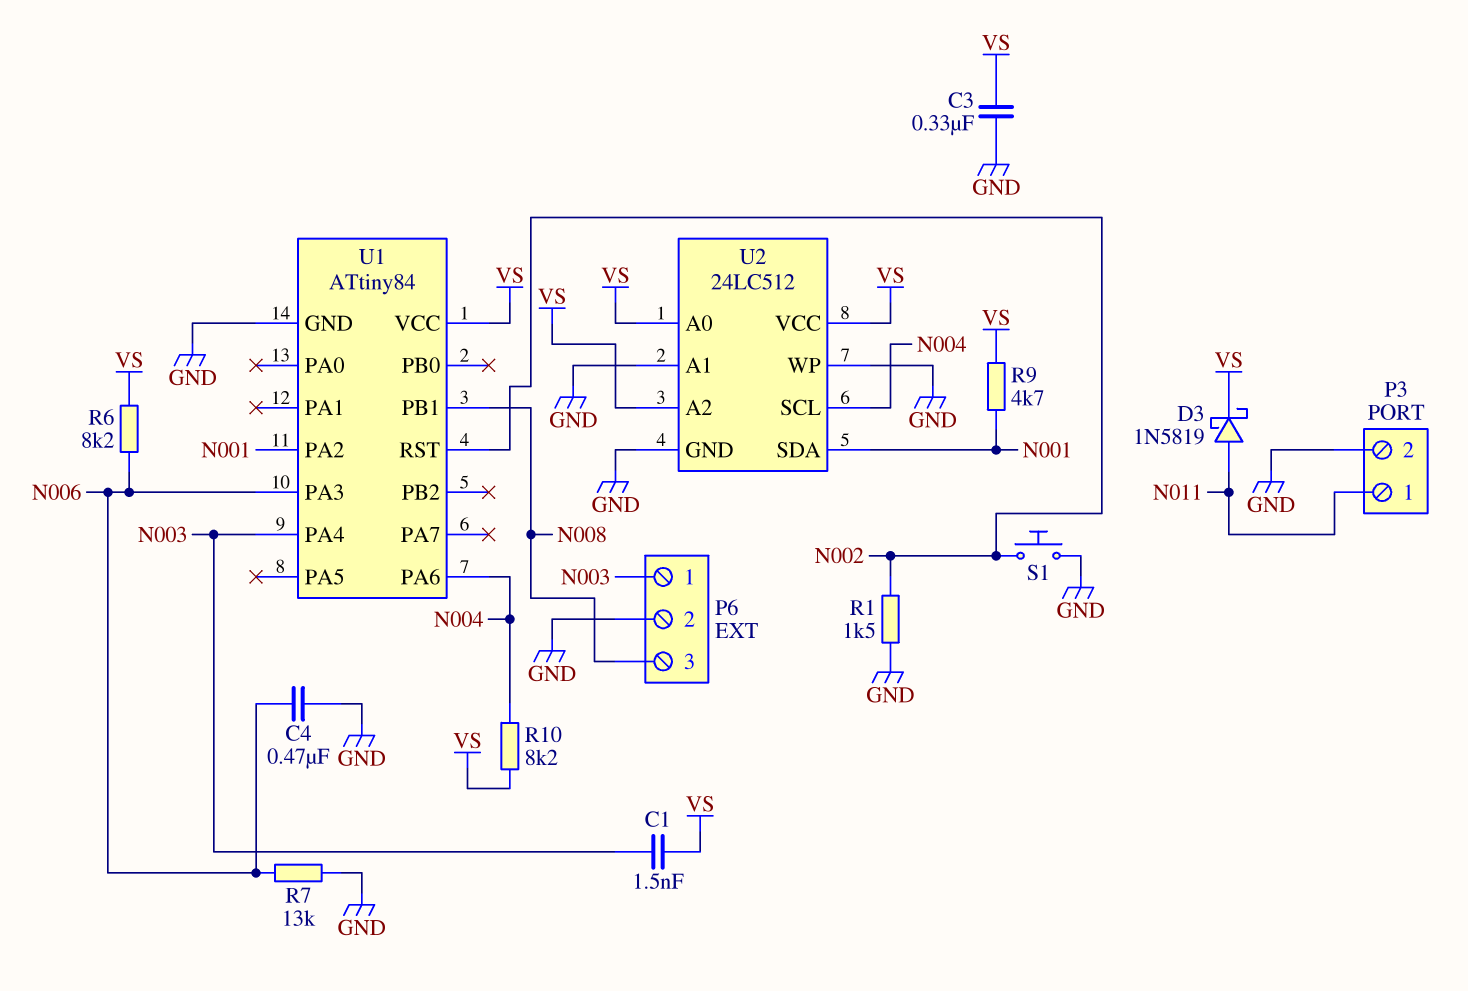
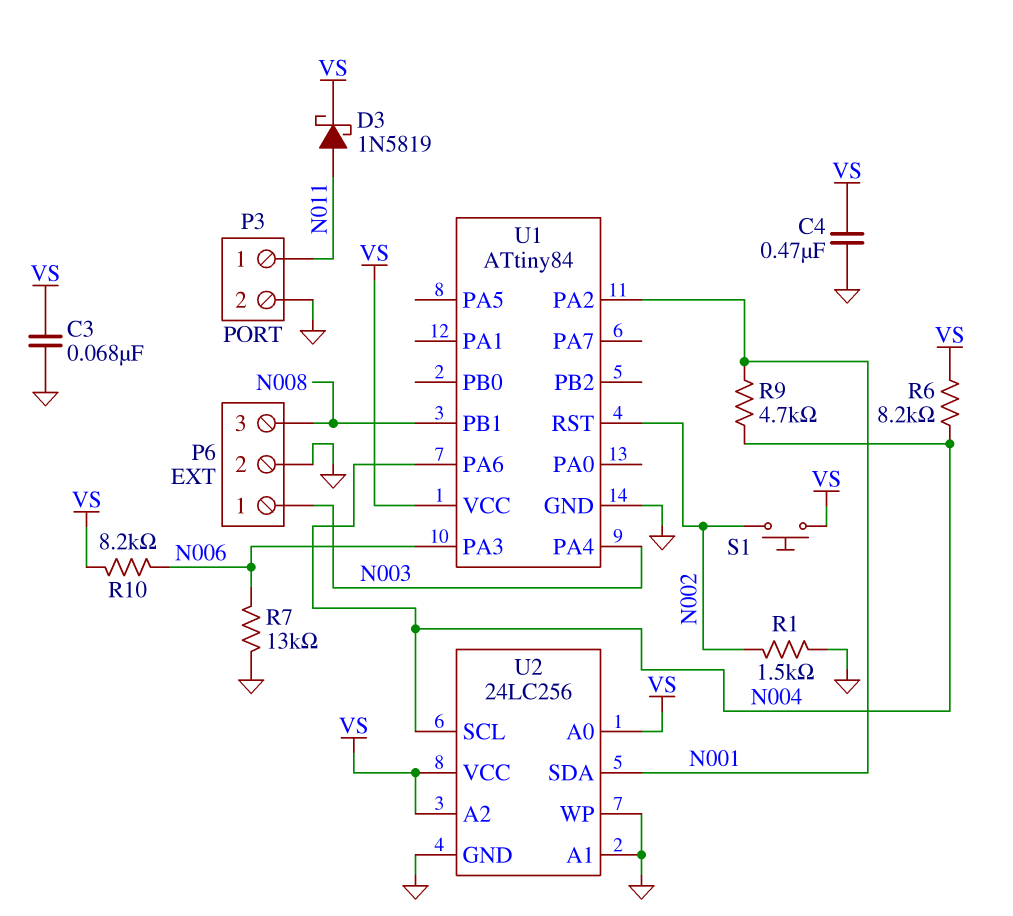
C1: 1.5nF (N003, VS) -> none
C3: 330nF (GND, VS) -> 68nF (GND, VS)
C4: 470nF (GND, N006) -> 470nF (GND, VS)
R6: 8.2k (N006, VS) -> 8.2k (N004, VS)
R9: 4.7k (N001, VS) -> 4.7k (N001, N004)
R10: 8.2k (N004, VS) -> 8.2k (N006, VS)
S1: button (GND, N002) -> button (N002, VS)
U2: 24LC512 -> 24LC256

